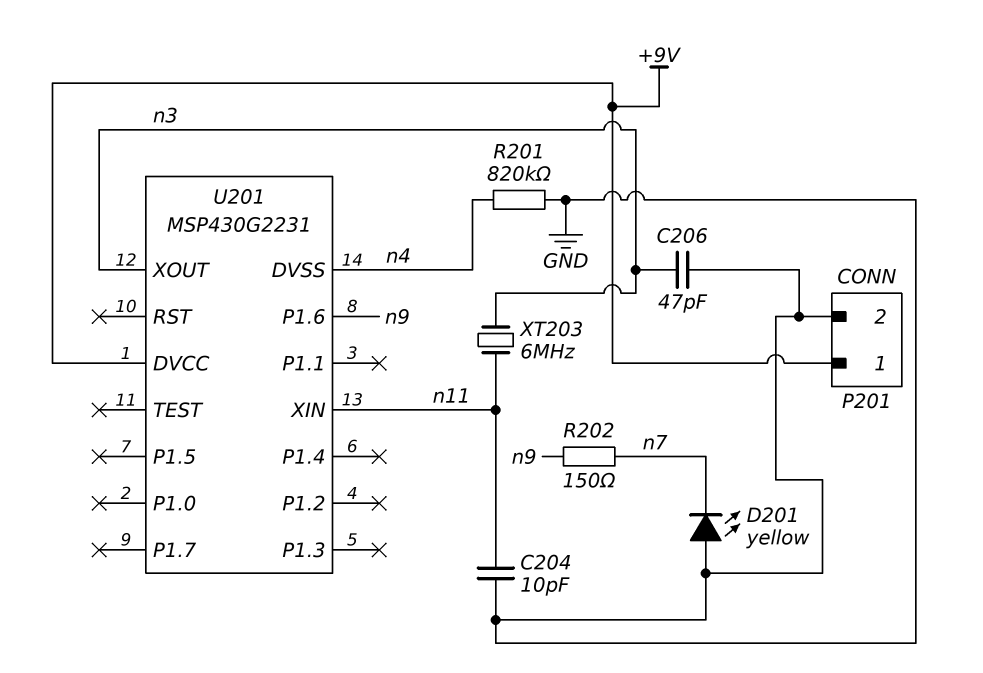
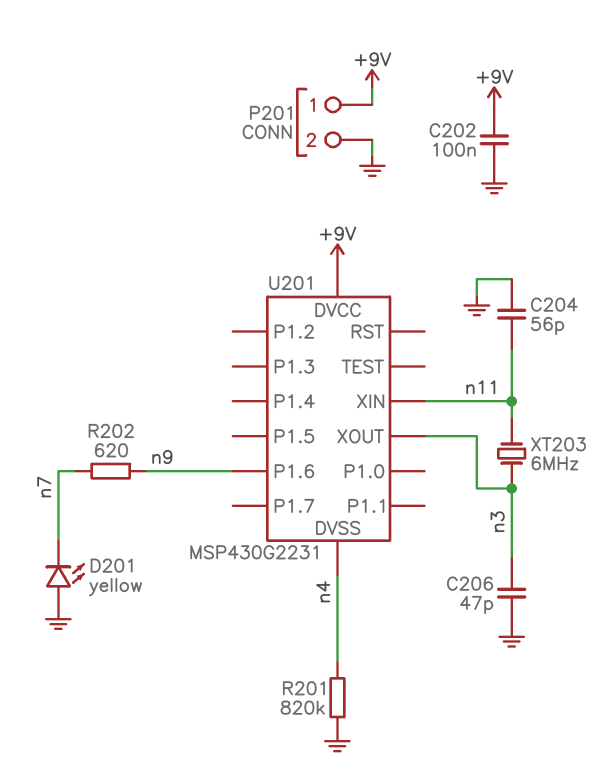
C202: none -> 100nF (+9V, GND)
C204: 10pF (GND, n11) -> 56pF (GND, n11)
R202: 150 (n7, n9) -> 620 (n7, n9)

